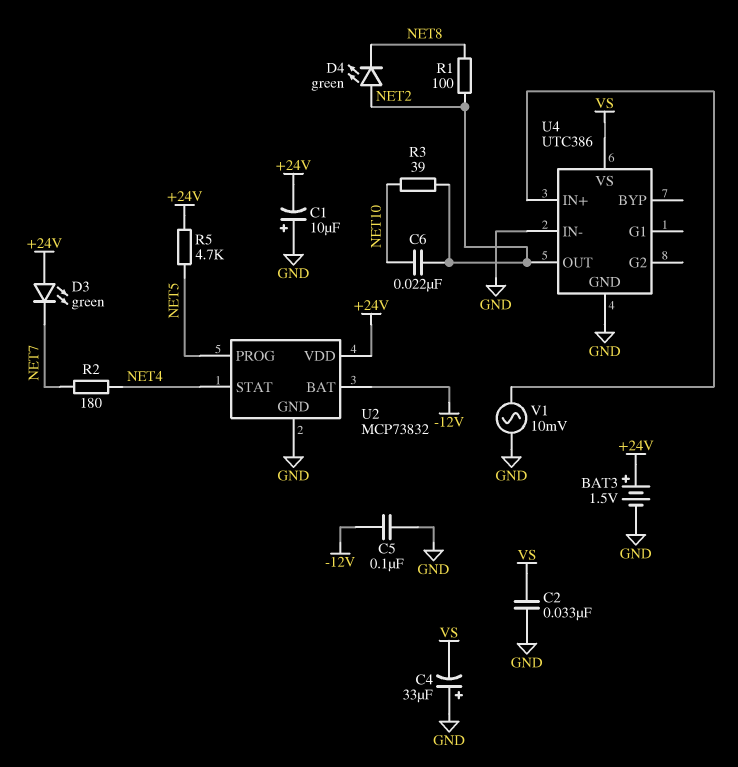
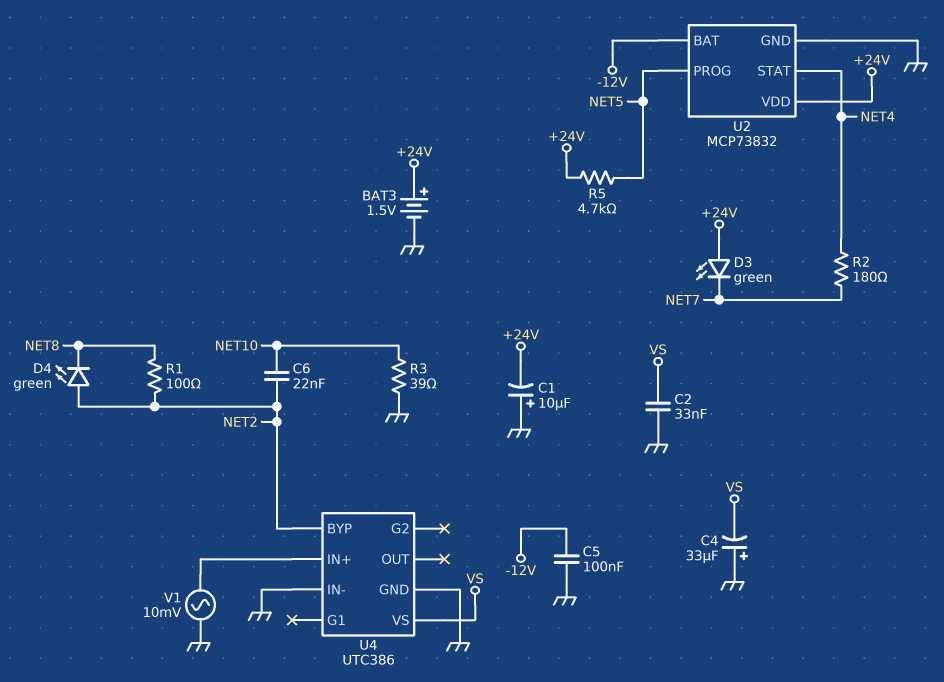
R3: 39 (NET2, NET10) -> 39 (GND, NET10)
U4 pin BYP: none -> NET2
U4 pin OUT: NET2 -> none

